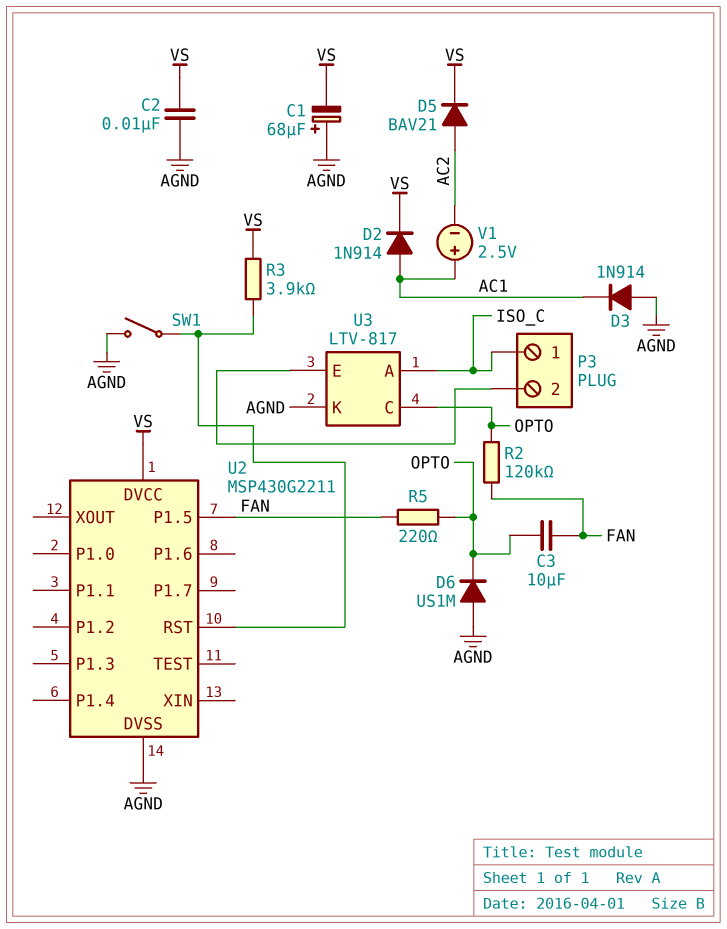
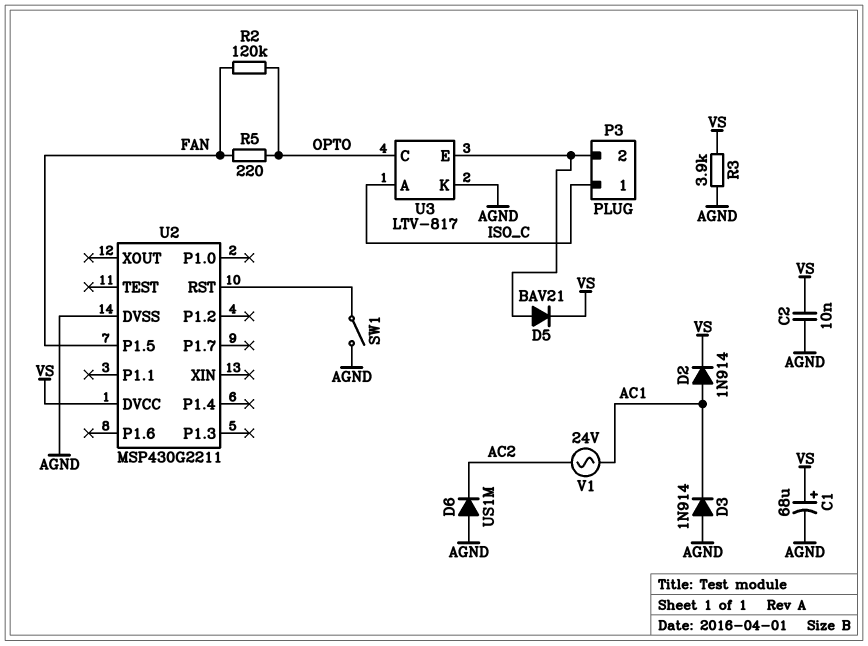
C1: 68uF (plus AGND, minus VS) -> 68uF (plus VS, minus AGND)
C3: 10uF (FAN, OPTO) -> none
D5: diode BAV21 (A AC2, K VS) -> diode BAV21 (A P3/2, K VS)
D6: diode US1M (A AGND, K OPTO) -> diode US1M (A AGND, K AC2)
R3: 3.9k (U2/RST, VS) -> 3.9k (AGND, VS)
V1: 2.5V (plus AC1, minus AC2) -> AC 24V (AC1, AC2)

